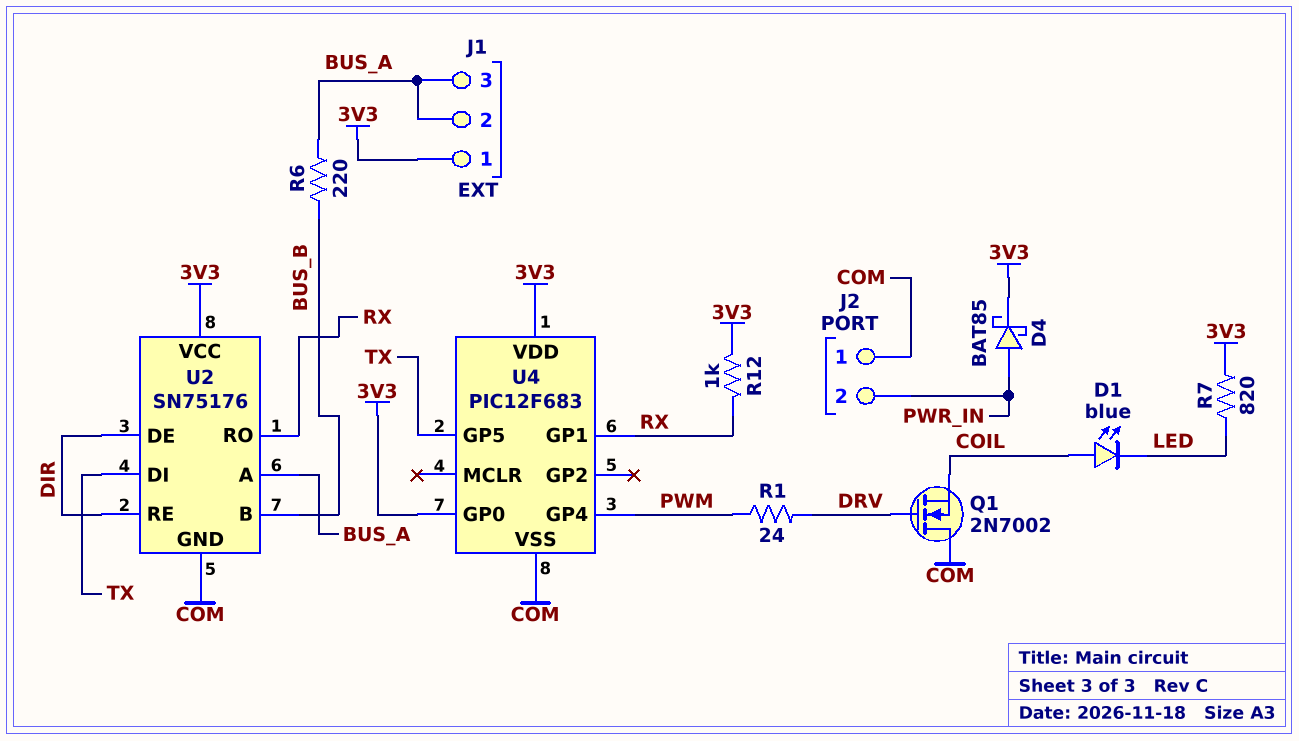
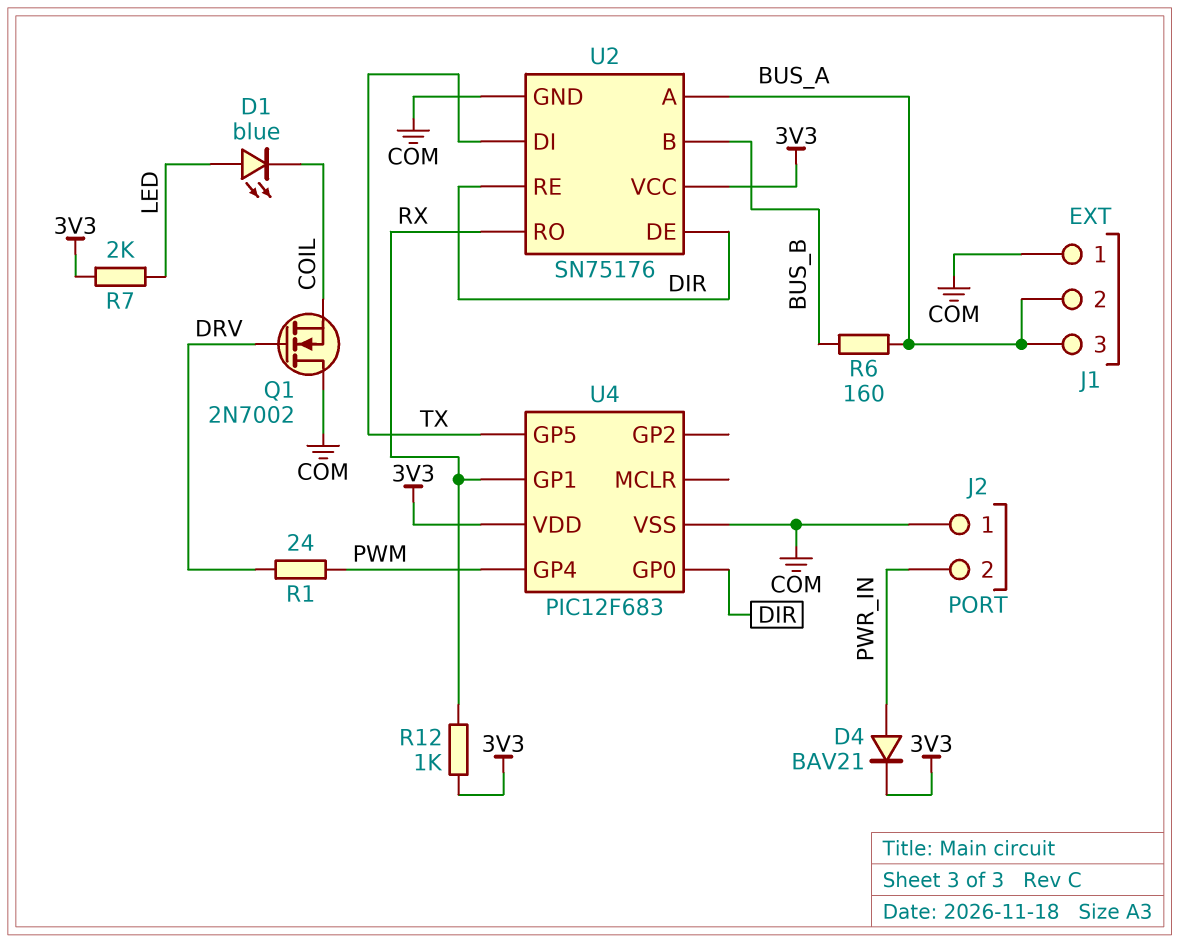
D1: LED blue (A COIL, K LED) -> LED blue (A LED, K COIL)
D4: schottky BAT85 (A PWR_IN, K 3V3) -> diode BAV21 (A PWR_IN, K 3V3)
J1 pin 1: 3V3 -> COM
R6: 220 (BUS_A, BUS_B) -> 160 (BUS_A, BUS_B)
R7: 820 (3V3, LED) -> 2k (3V3, LED)
U4 pin GP0: 3V3 -> DIR

